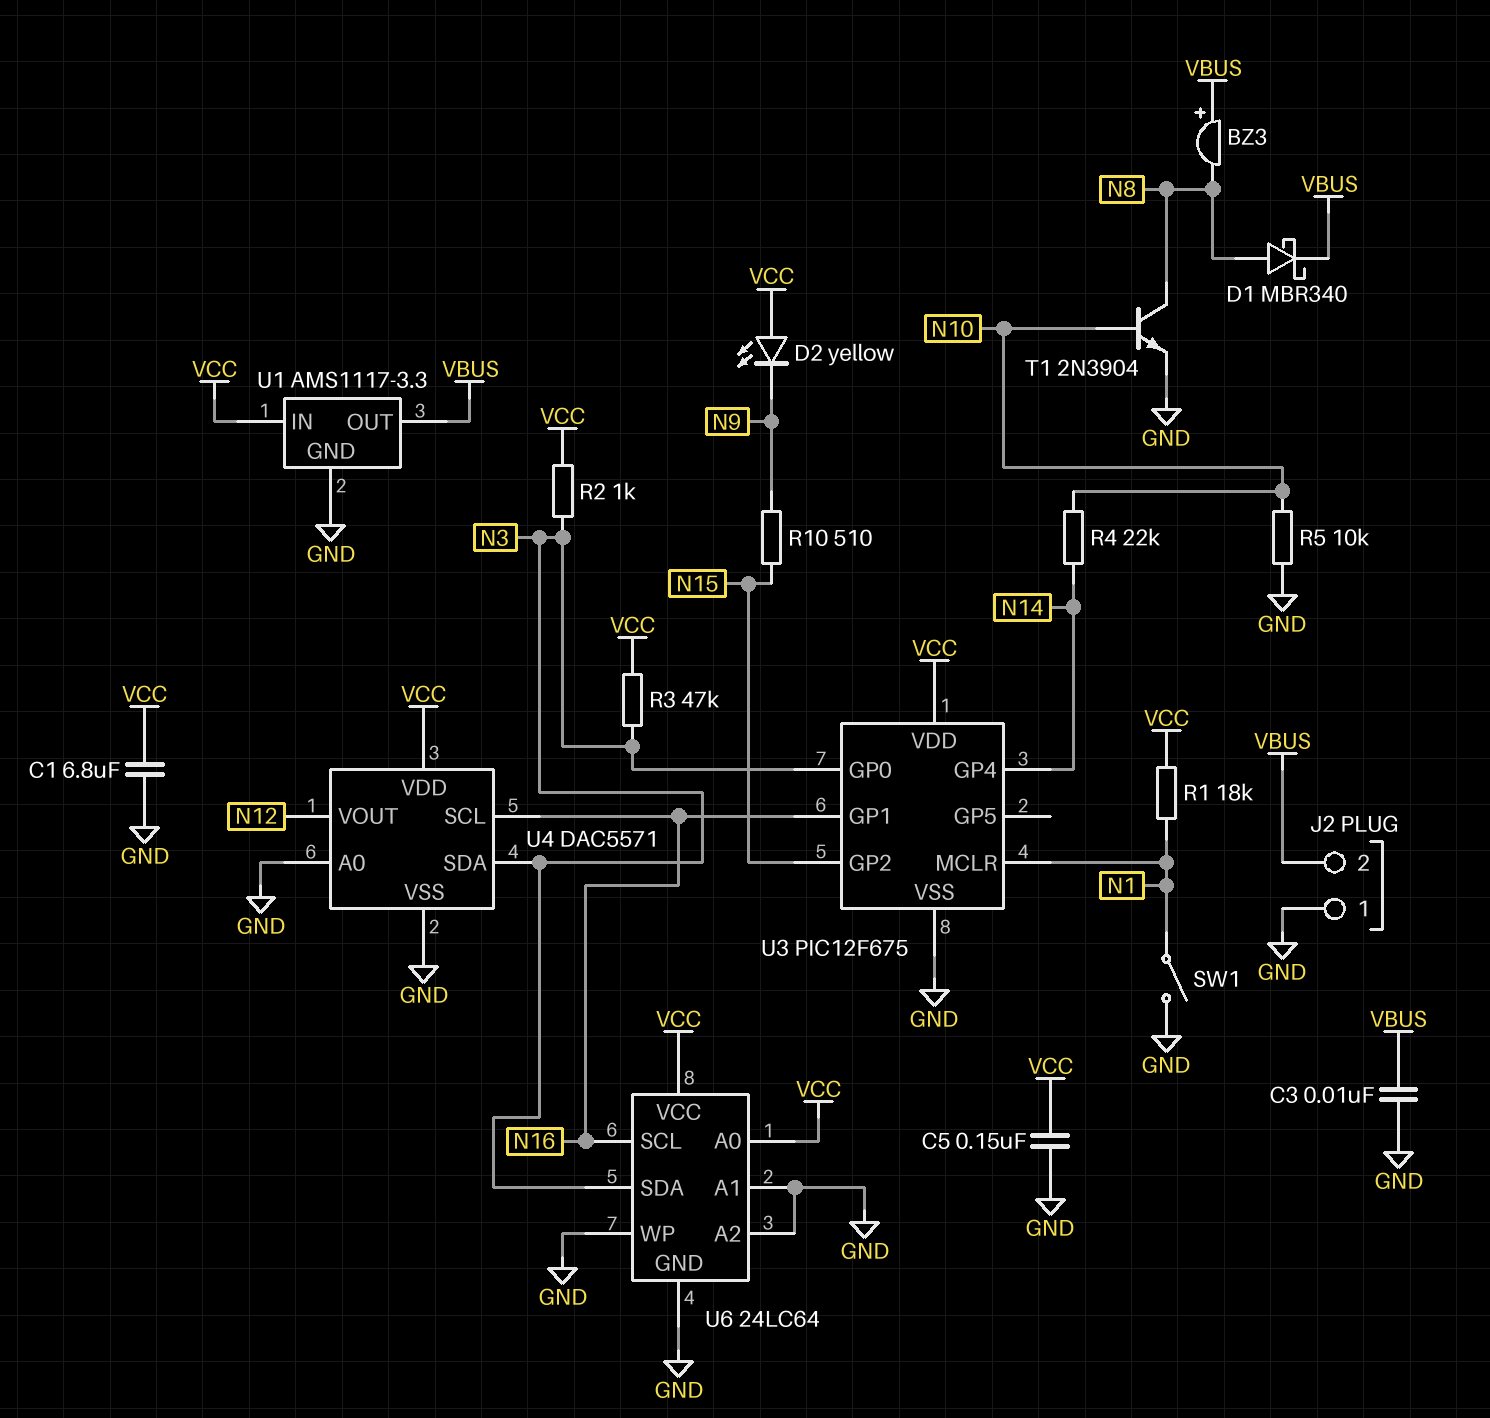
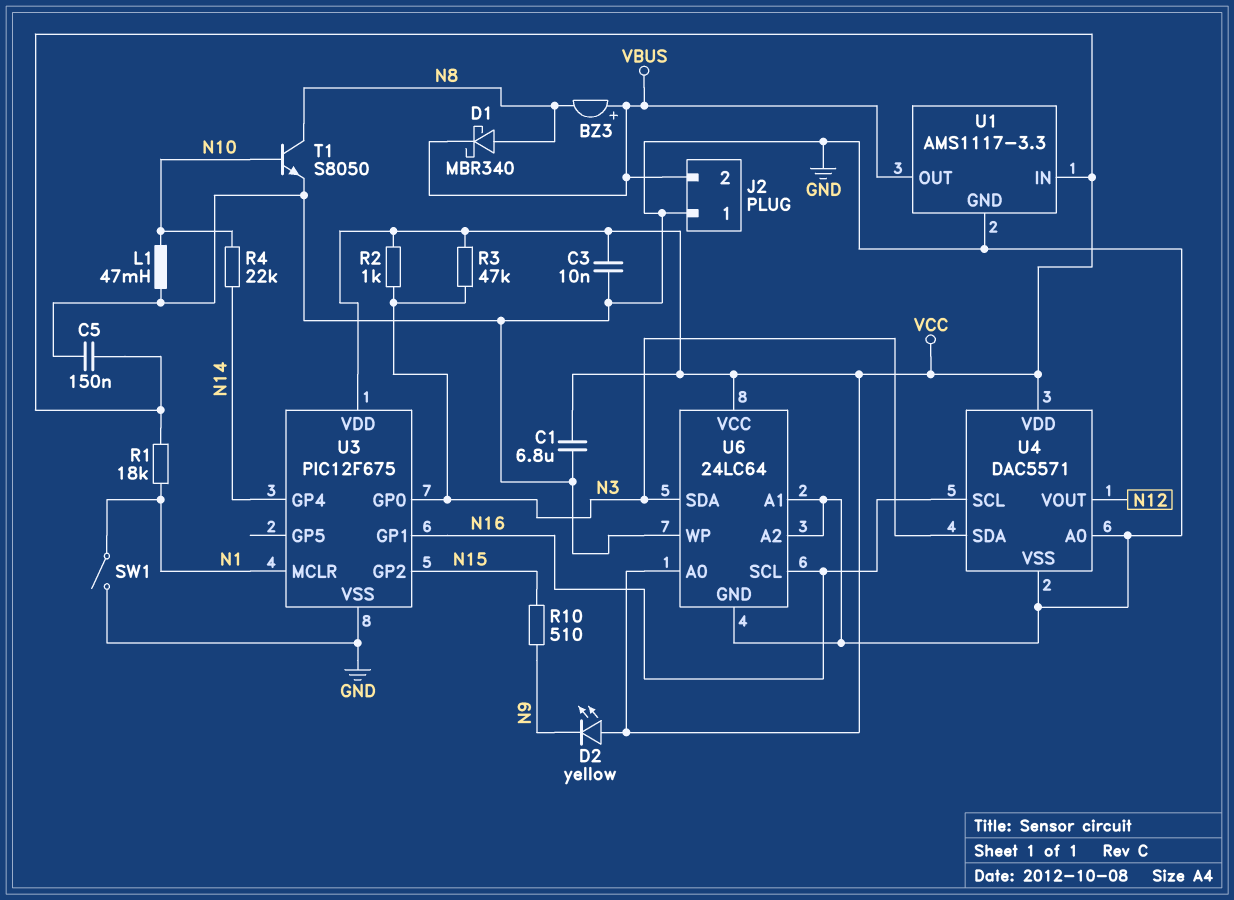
C3: 10nF (GND, VBUS) -> 10nF (GND, VCC)
L1: none -> 47mH (GND, N10)
R5: 10k (GND, N10) -> none
T1: NPN 2N3904 (B N10, C N8, E GND) -> NPN S8050 (B N10, C N8, E GND)

